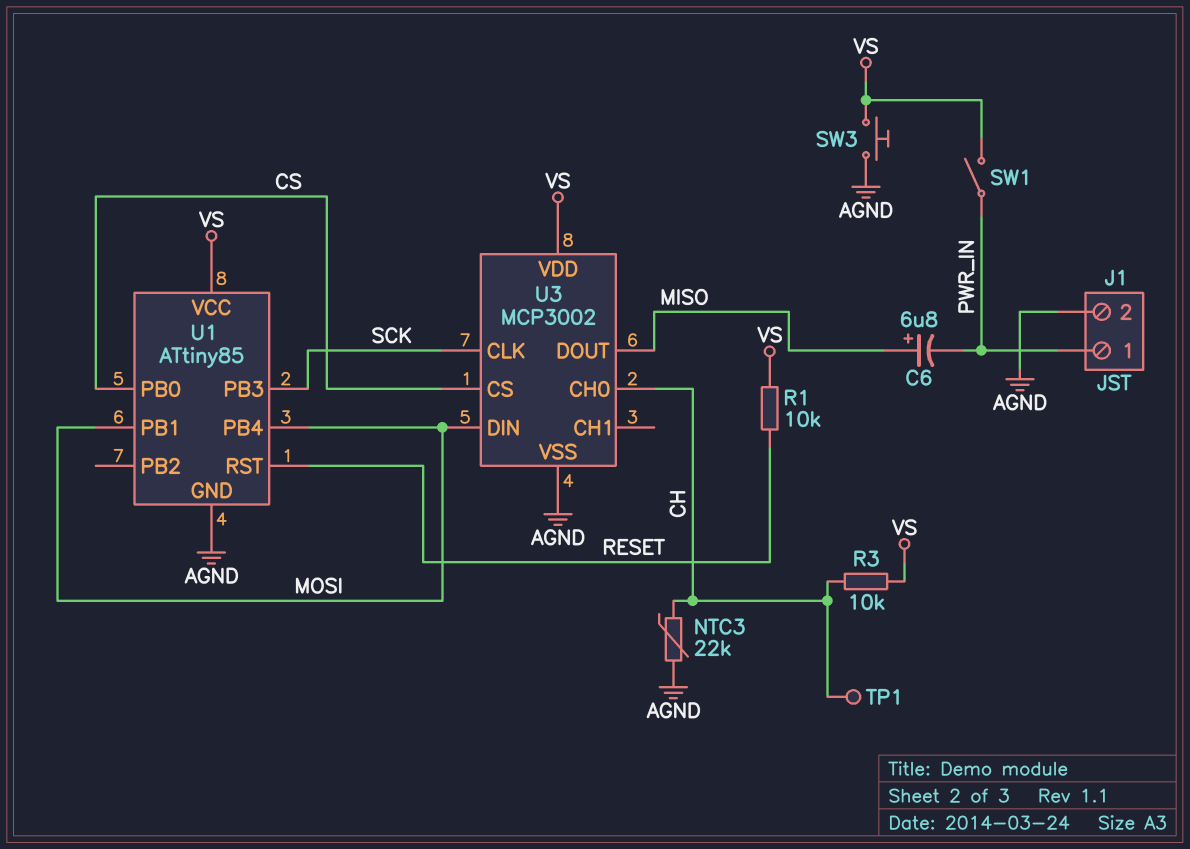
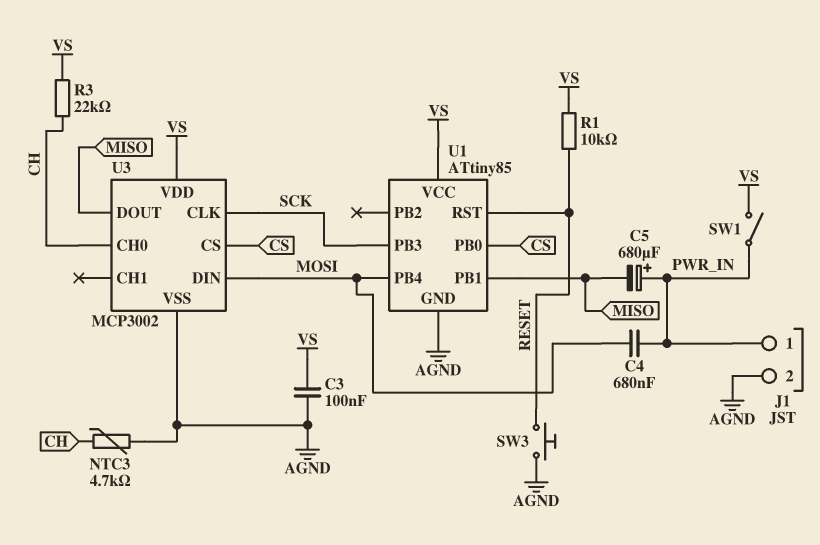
C3: none -> 100nF (AGND, VS)
C4: none -> 680nF (MOSI, PWR_IN)
C5: none -> 680uF (plus PWR_IN, minus MISO)
C6: 6.8uF (plus MISO, minus PWR_IN) -> none
NTC3: 22k (AGND, CH) -> 4.7k (AGND, CH)
R3: 10k (CH, VS) -> 22k (CH, VS)
SW3: button (AGND, VS) -> button (AGND, RESET)
TP1: test point (CH) -> none
U1 pin PB1: MOSI -> MISO

